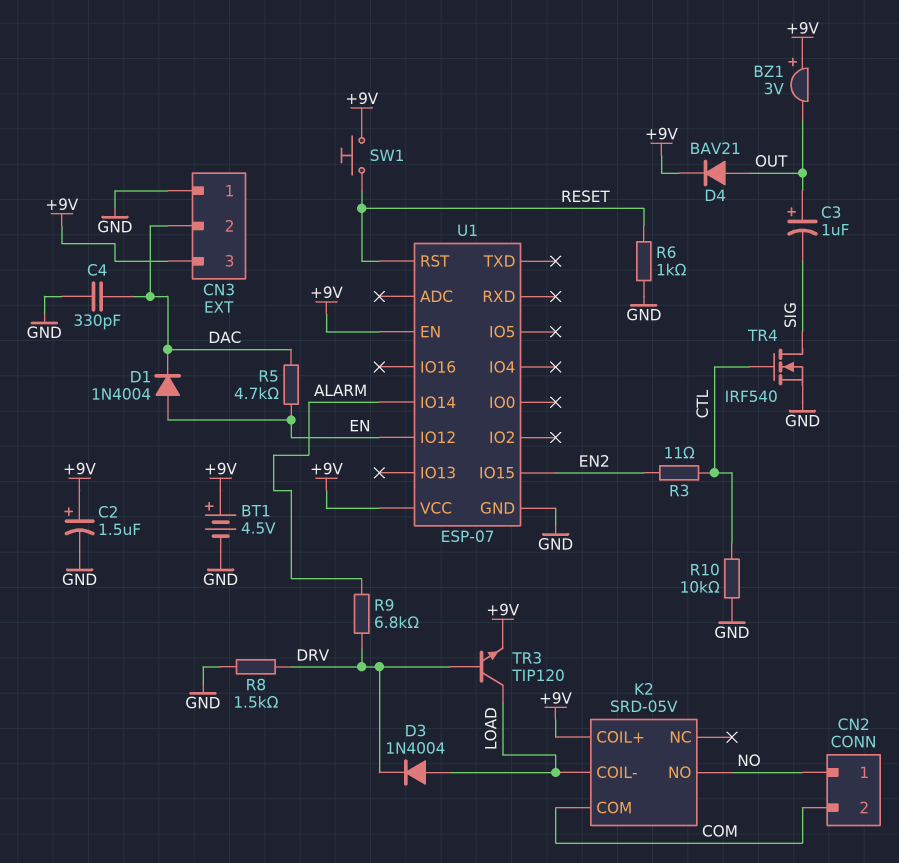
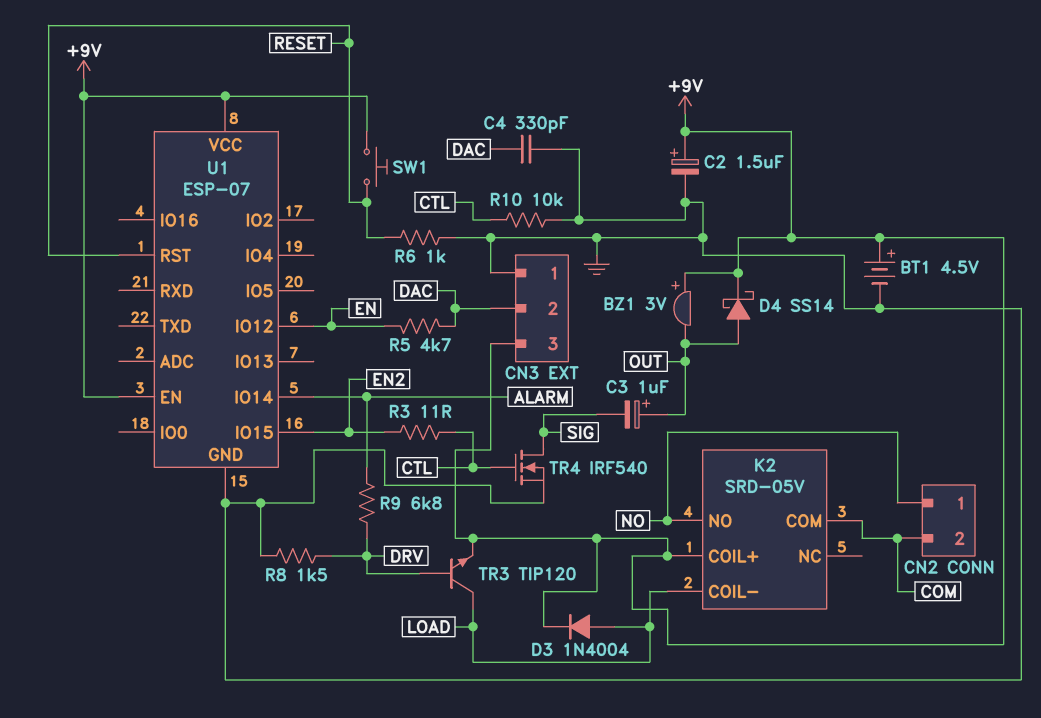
D1: diode 1N4004 (A EN, K DAC) -> none
D3: diode 1N4004 (A LOAD, K DRV) -> diode 1N4004 (A LOAD, K +9V)
D4: diode BAV21 (A OUT, K +9V) -> schottky SS14 (A OUT, K +9V)

